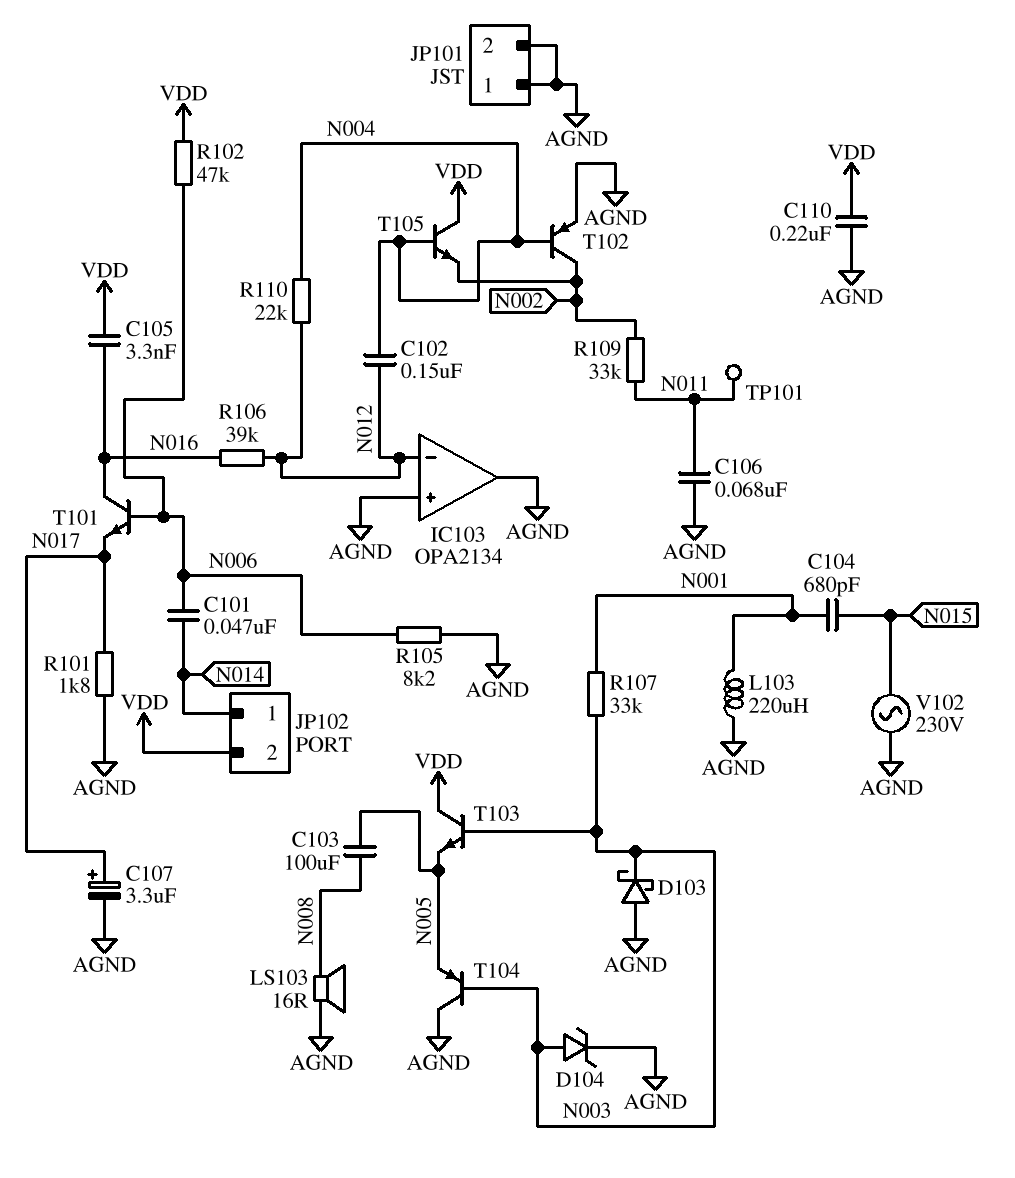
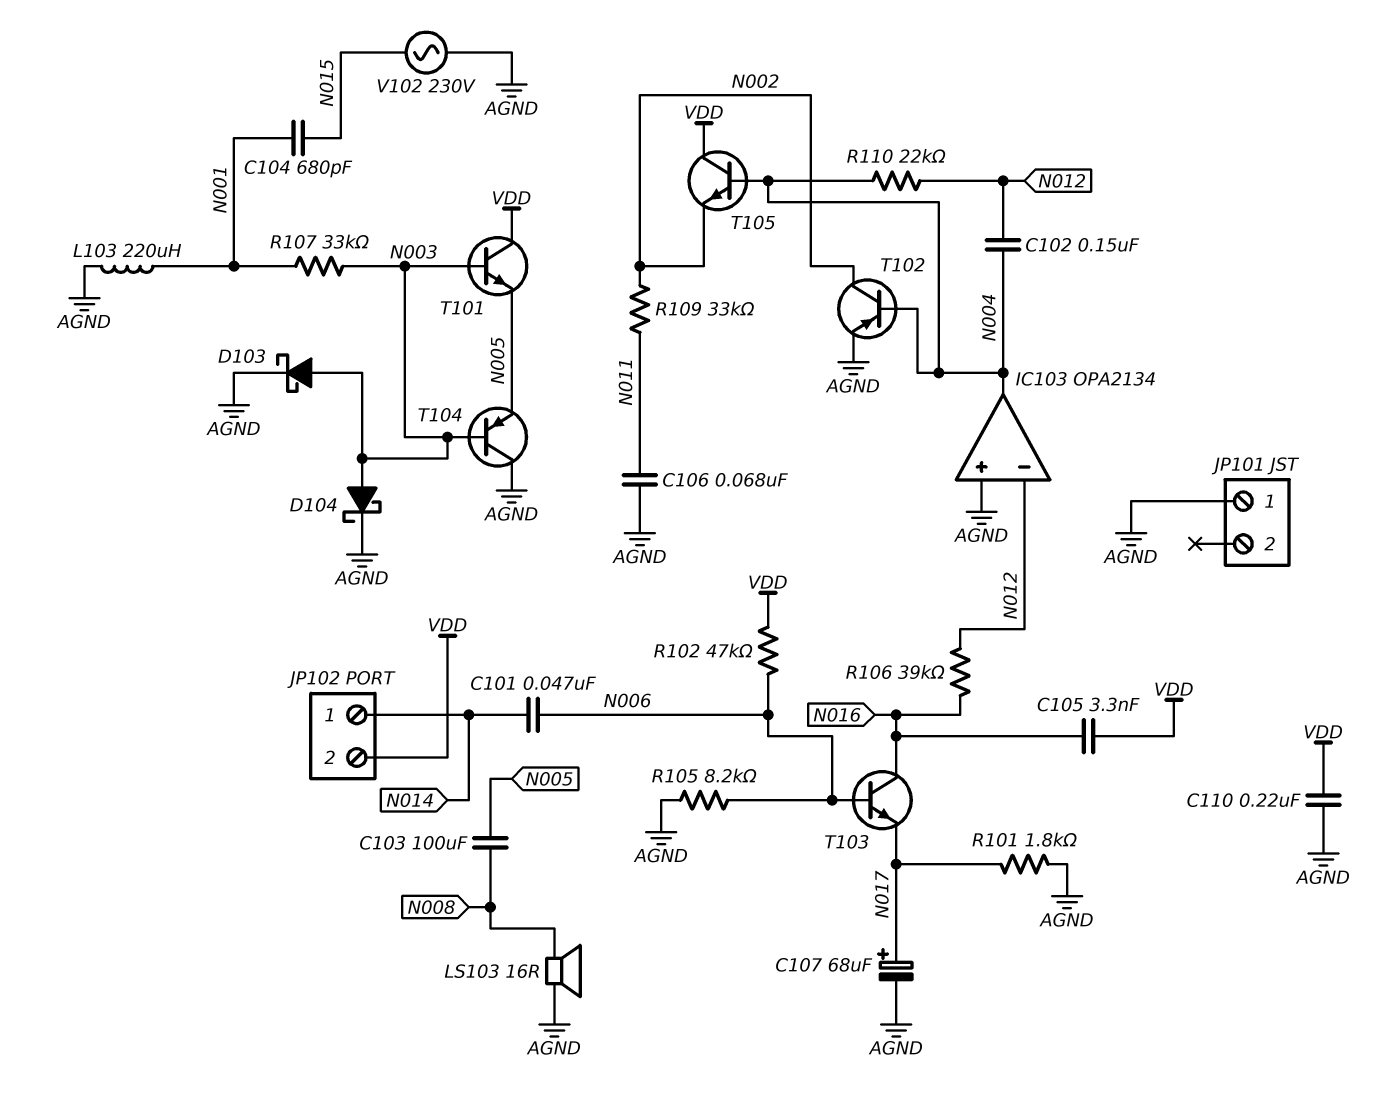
C107: 3.3uF (plus N017, minus AGND) -> 68uF (plus N017, minus AGND)
D103: schottky (A AGND, K N003) -> schottky (A N003, K AGND)
D104: zener (A N003, K AGND) -> schottky (A N003, K AGND)
IC103 pin out: AGND -> N004
JP101 pin 2: AGND -> none
T101: NPN (B N006, C N016, E N017) -> NPN (B N003, C VDD, E N005)
T103: NPN (B N003, C VDD, E N005) -> NPN (B N006, C N016, E N017)
TP101: test point (N011) -> none

